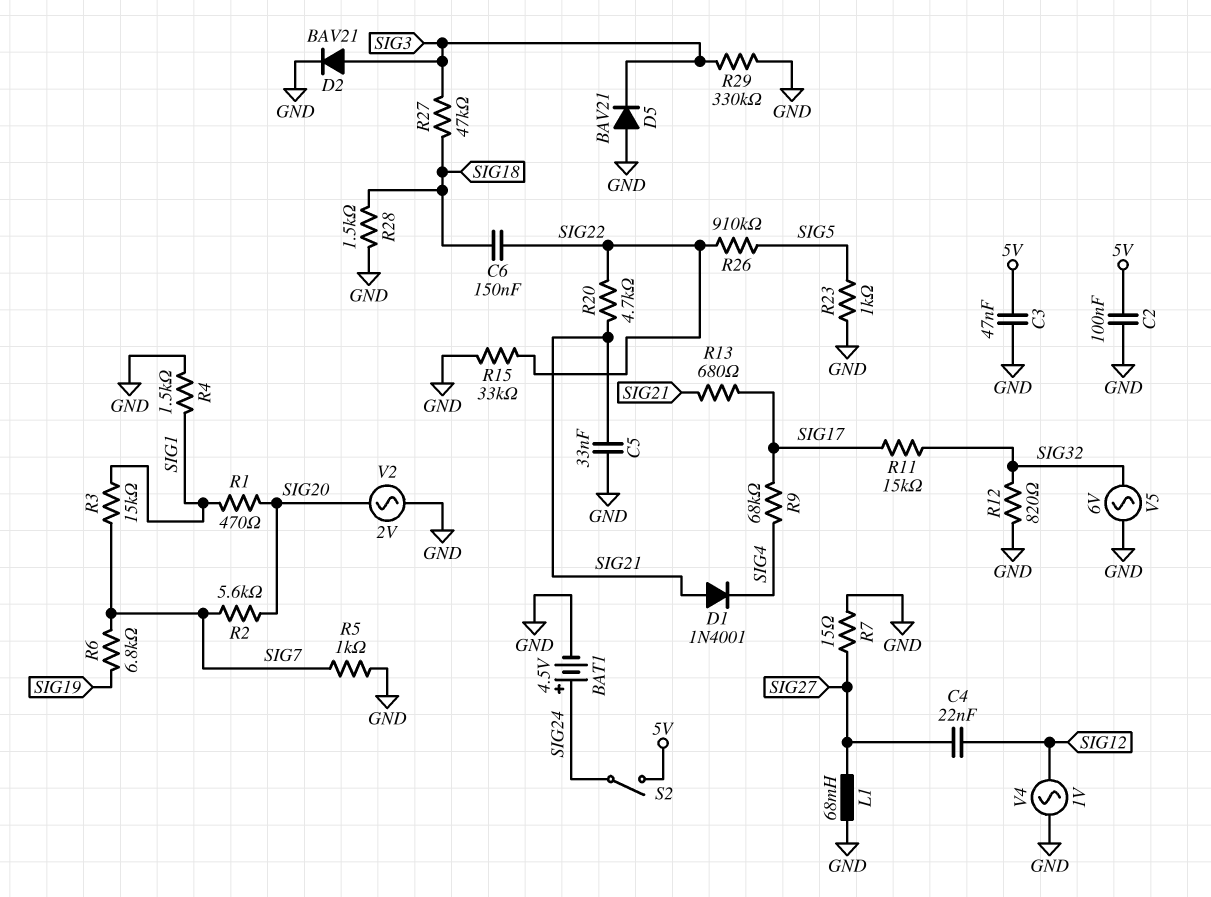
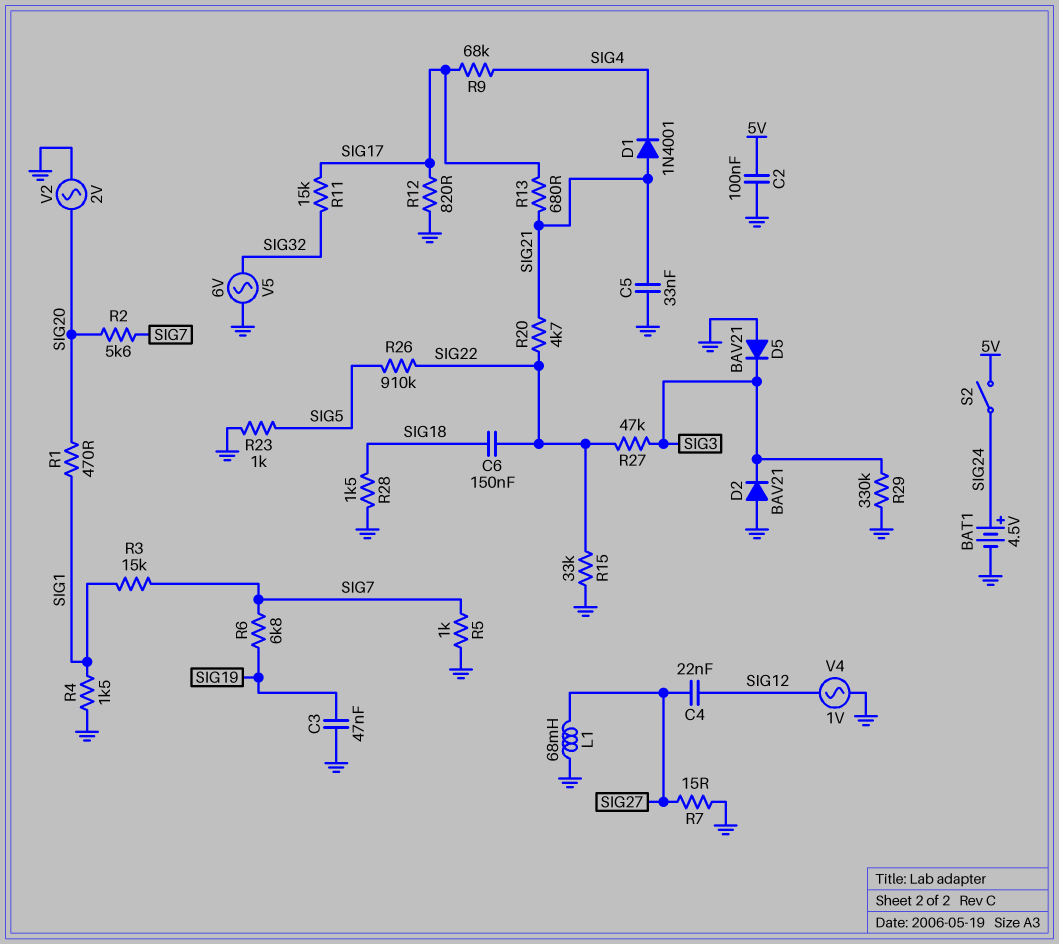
C3: 47nF (5V, GND) -> 47nF (GND, SIG19)
D2: diode BAV21 (A SIG3, K GND) -> diode BAV21 (A GND, K SIG3)
R12: 820 (GND, SIG32) -> 820 (GND, SIG17)
R27: 47k (SIG3, SIG18) -> 47k (SIG3, SIG22)

